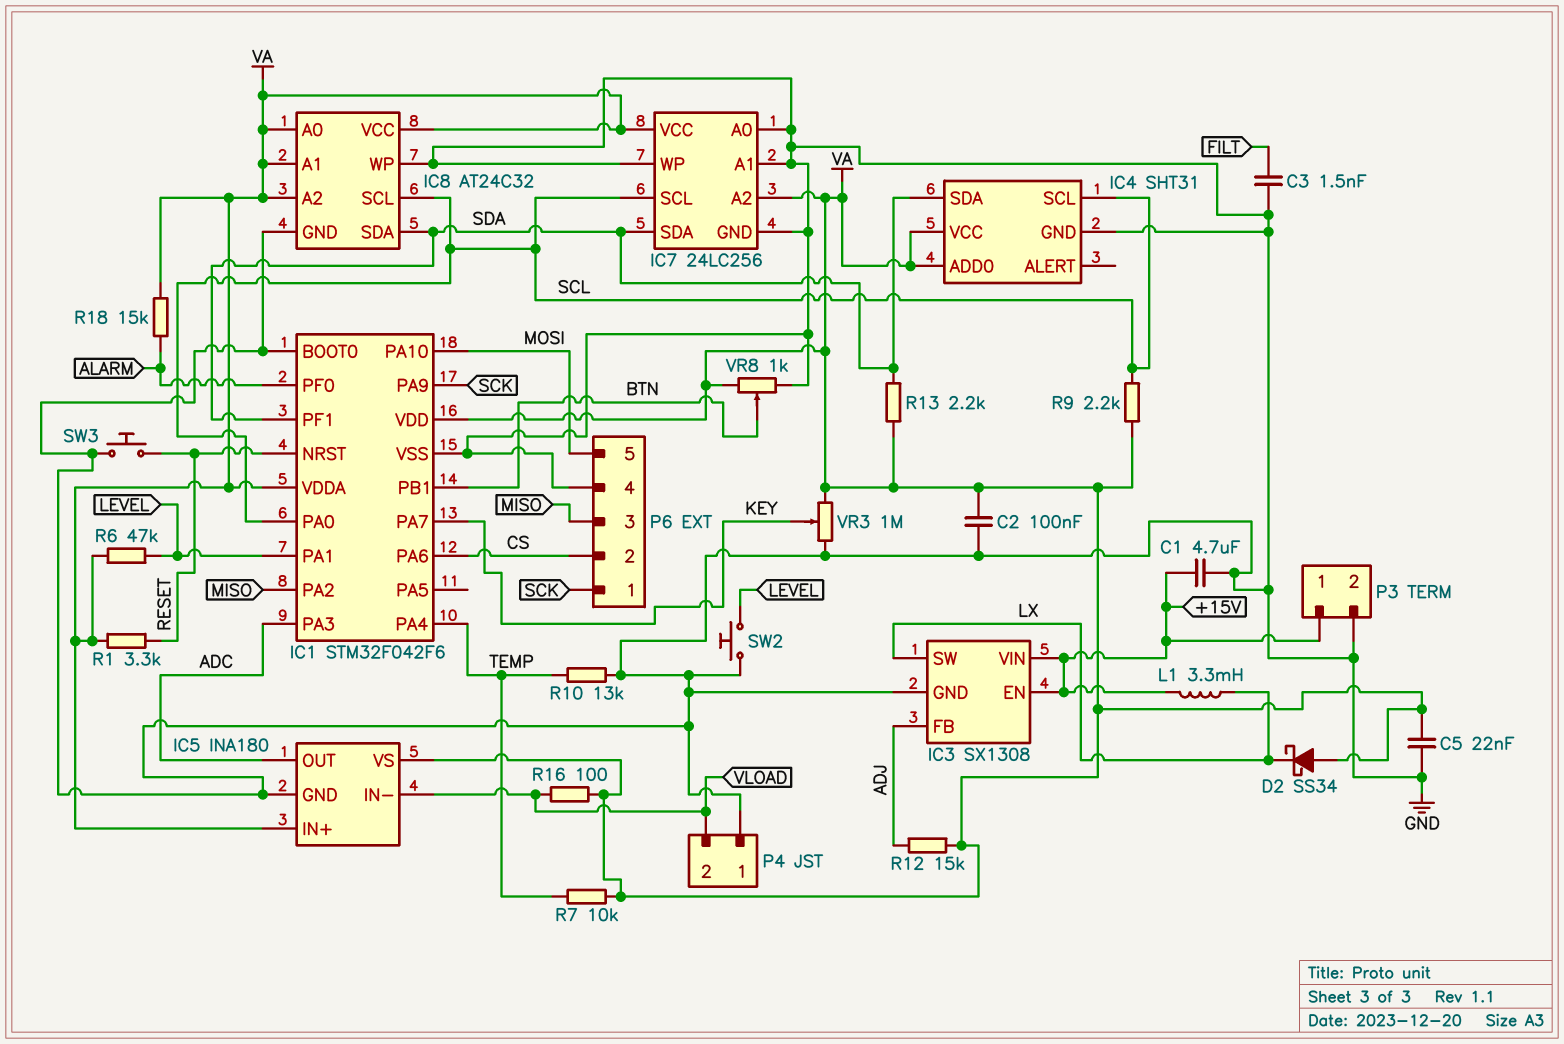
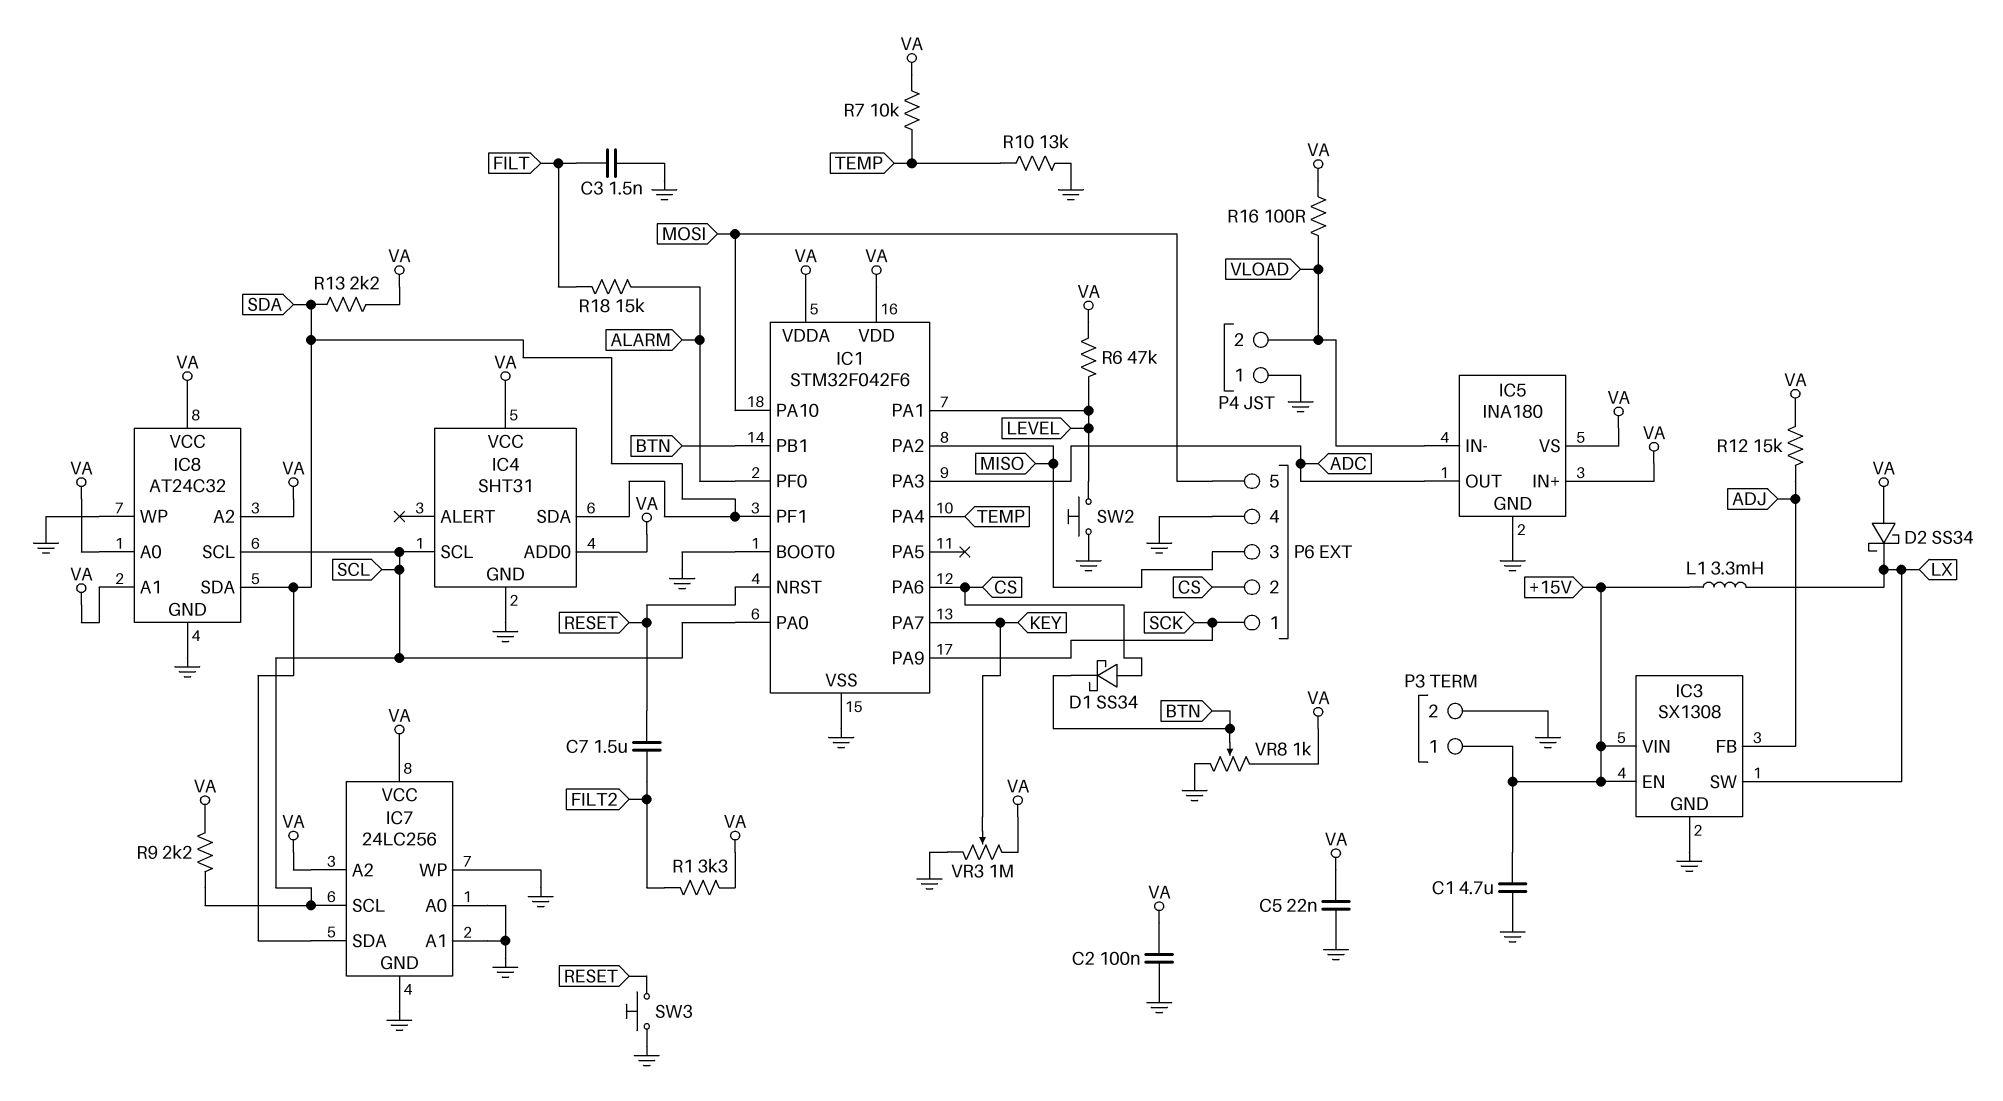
C7: none -> 1.5uF (FILT2, RESET)
D1: none -> schottky SS34 (A CS, K BTN)
R1: 3.3k (RESET, VA) -> 3.3k (FILT2, VA)
R18: 15k (ALARM, VA) -> 15k (ALARM, FILT)

